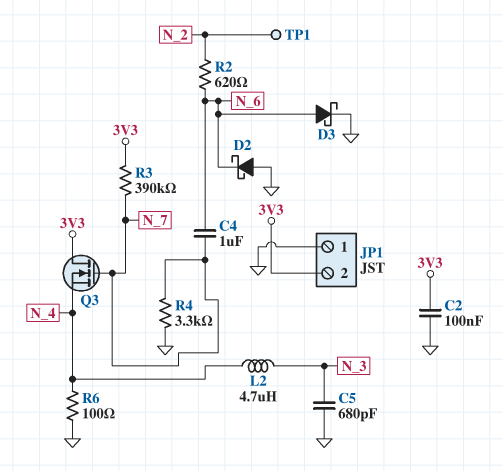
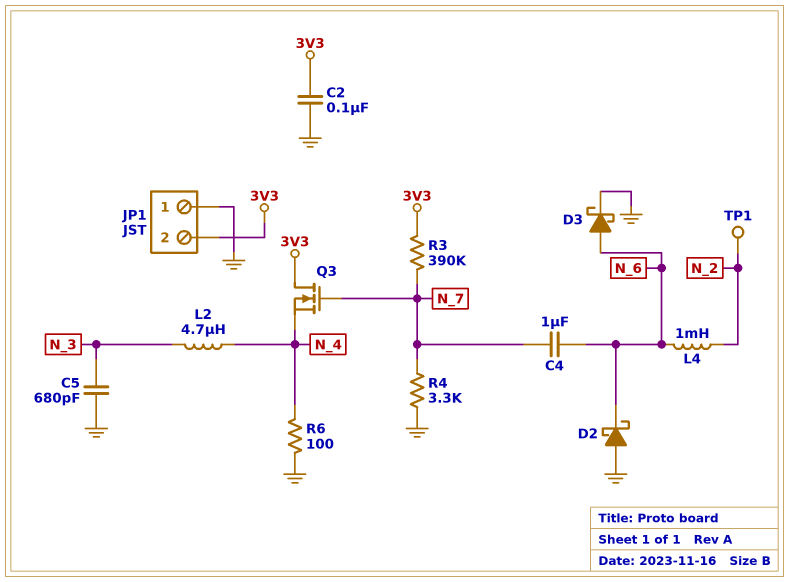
L4: none -> 1mH (N_2, N_6)
R2: 620 (N_2, N_6) -> none

